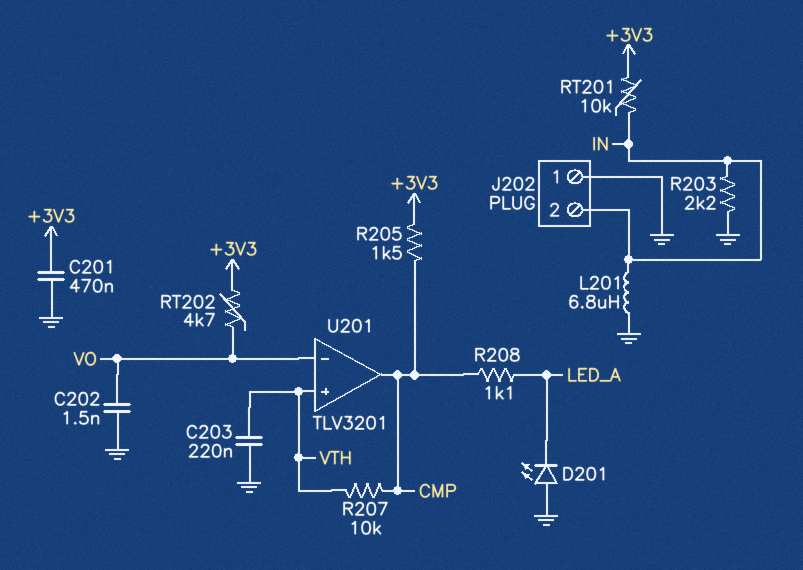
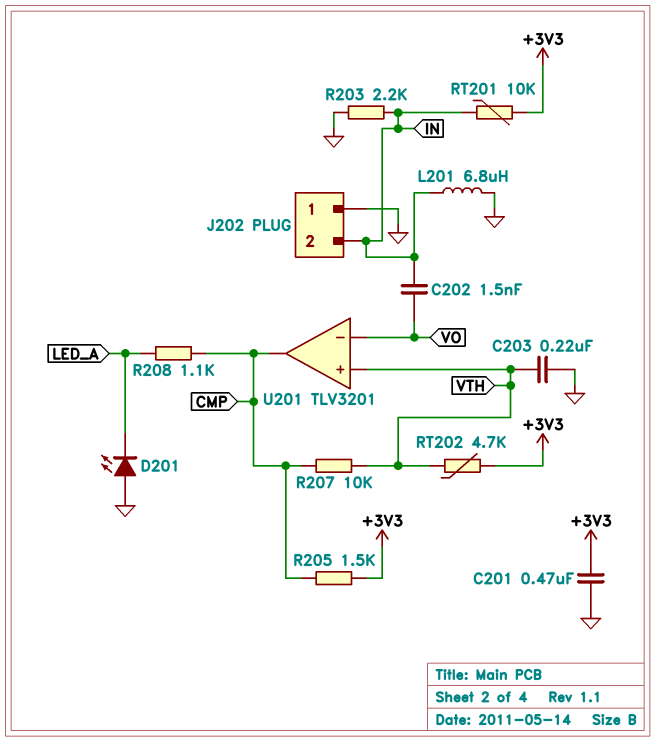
C202: 1.5nF (GND, VO) -> 1.5nF (IN, VO)
RT202: 4.7k (+3V3, VO) -> 4.7k (+3V3, VTH)

